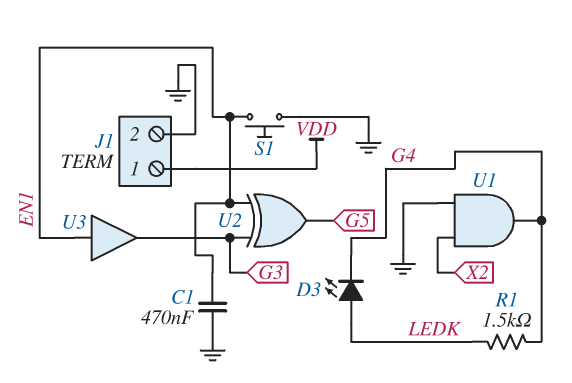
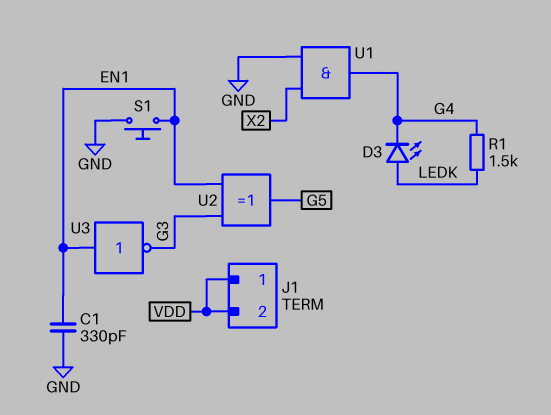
C1: 470nF (EN1, GND) -> 330pF (EN1, GND)
J1 pin 2: GND -> VDD
U3: buffer (in EN1, out G3) -> NOT (in EN1, out G3)

